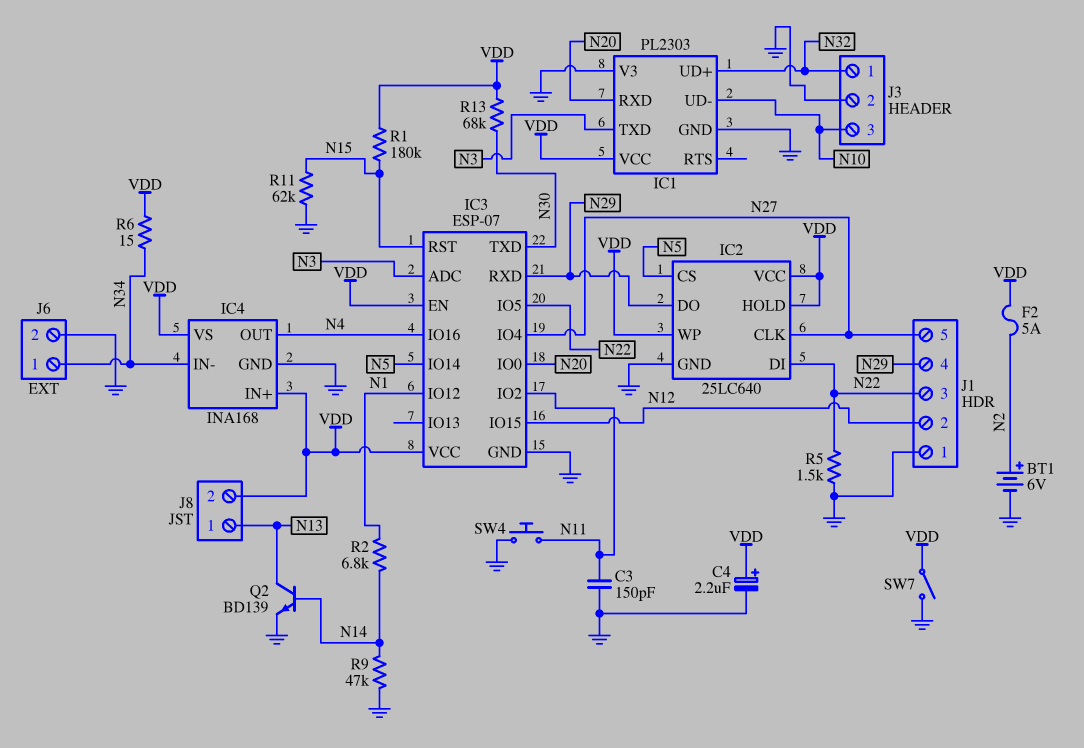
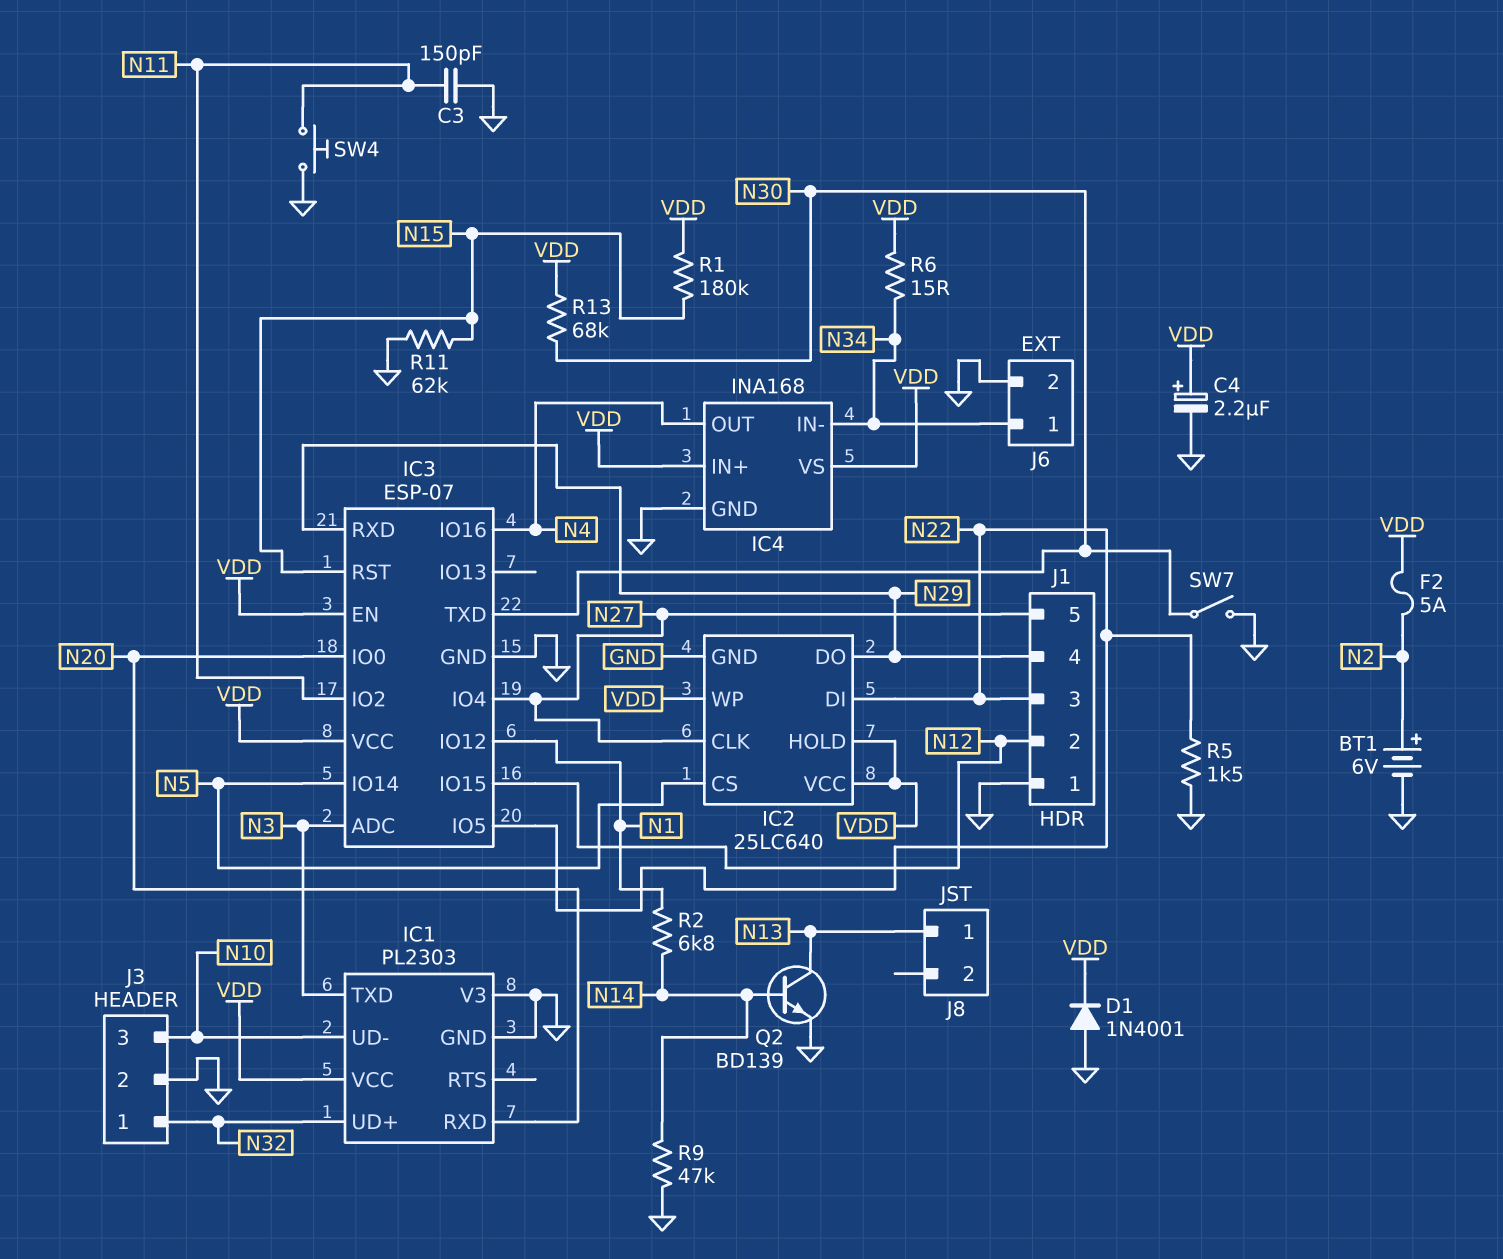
D1: none -> diode 1N4001 (A GND, K VDD)
J8 pin 2: VDD -> none
SW7: switch (GND, VDD) -> switch (GND, N30)

